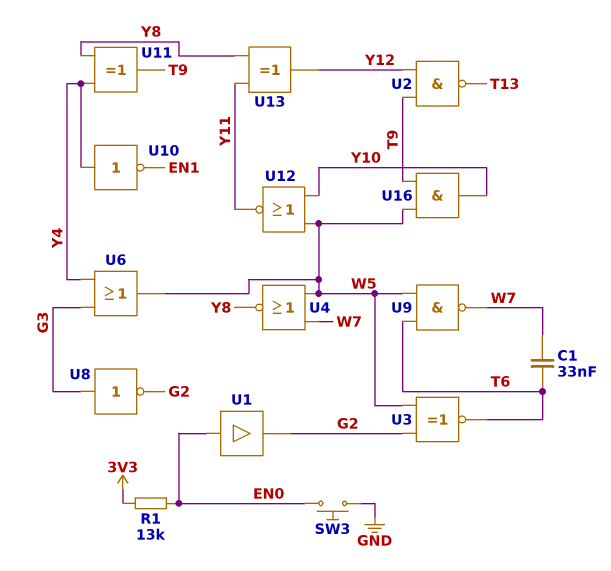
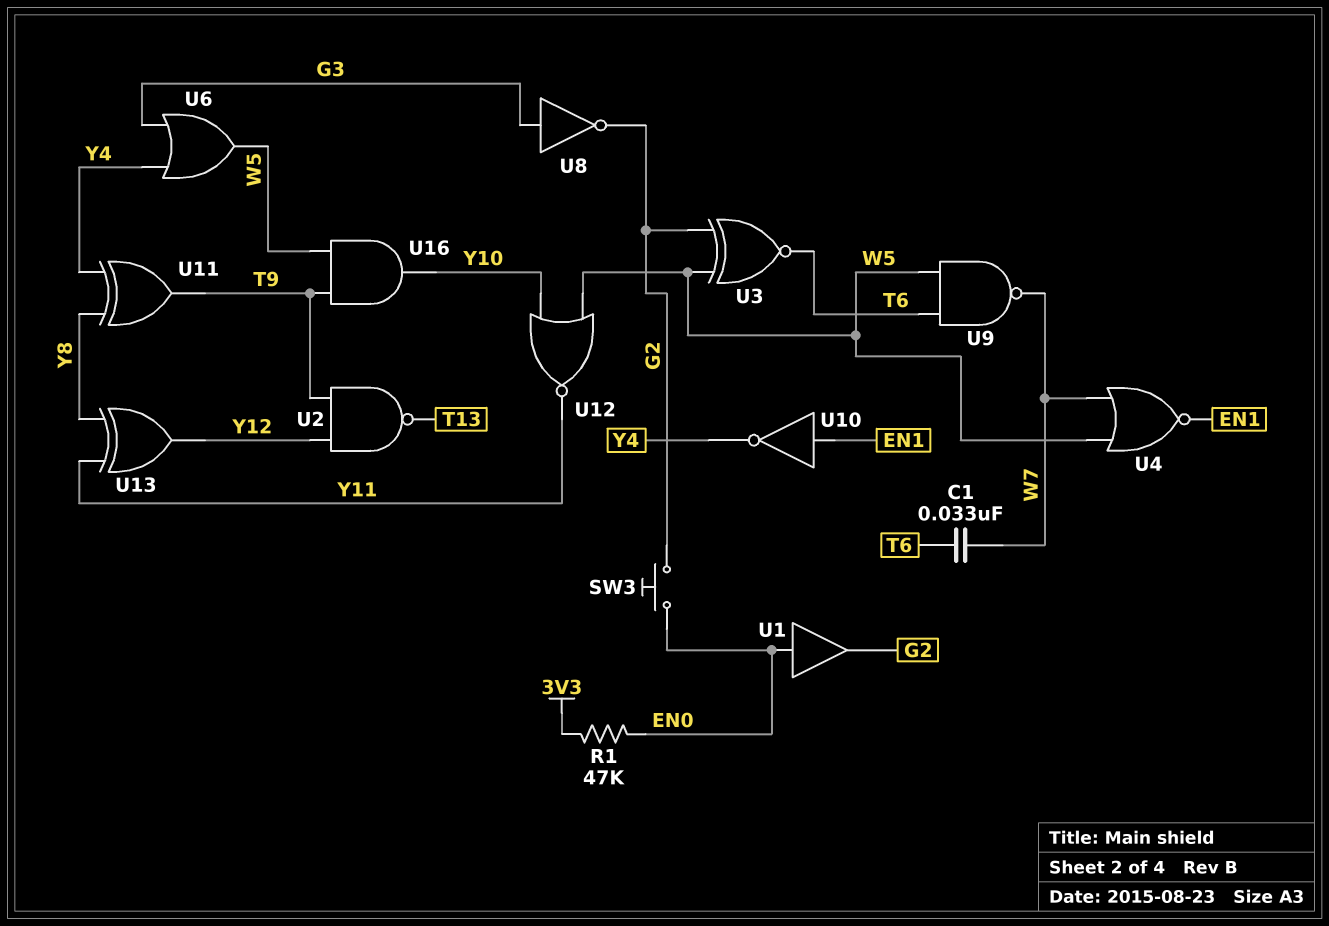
R1: 13k (3V3, EN0) -> 47k (3V3, EN0)
SW3: button (EN0, GND) -> button (EN0, G2)
U4: NOR (in W5, in W7, out Y8) -> NOR (in W5, in W7, out EN1)
U10: NOT (in Y4, out EN1) -> NOT (in EN1, out Y4)

